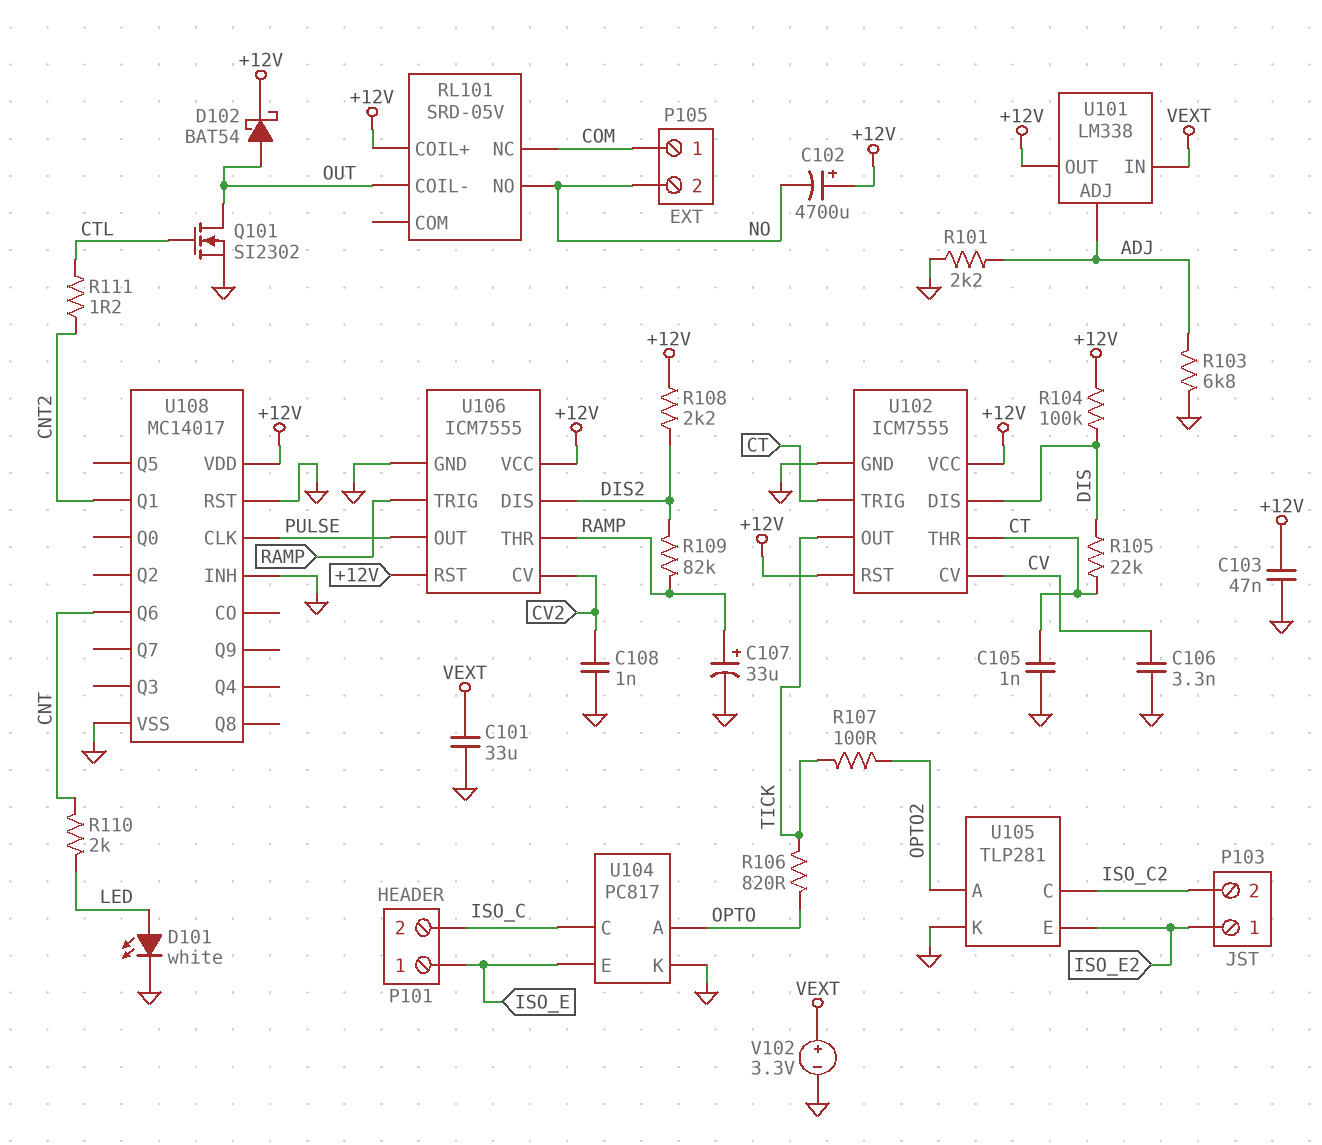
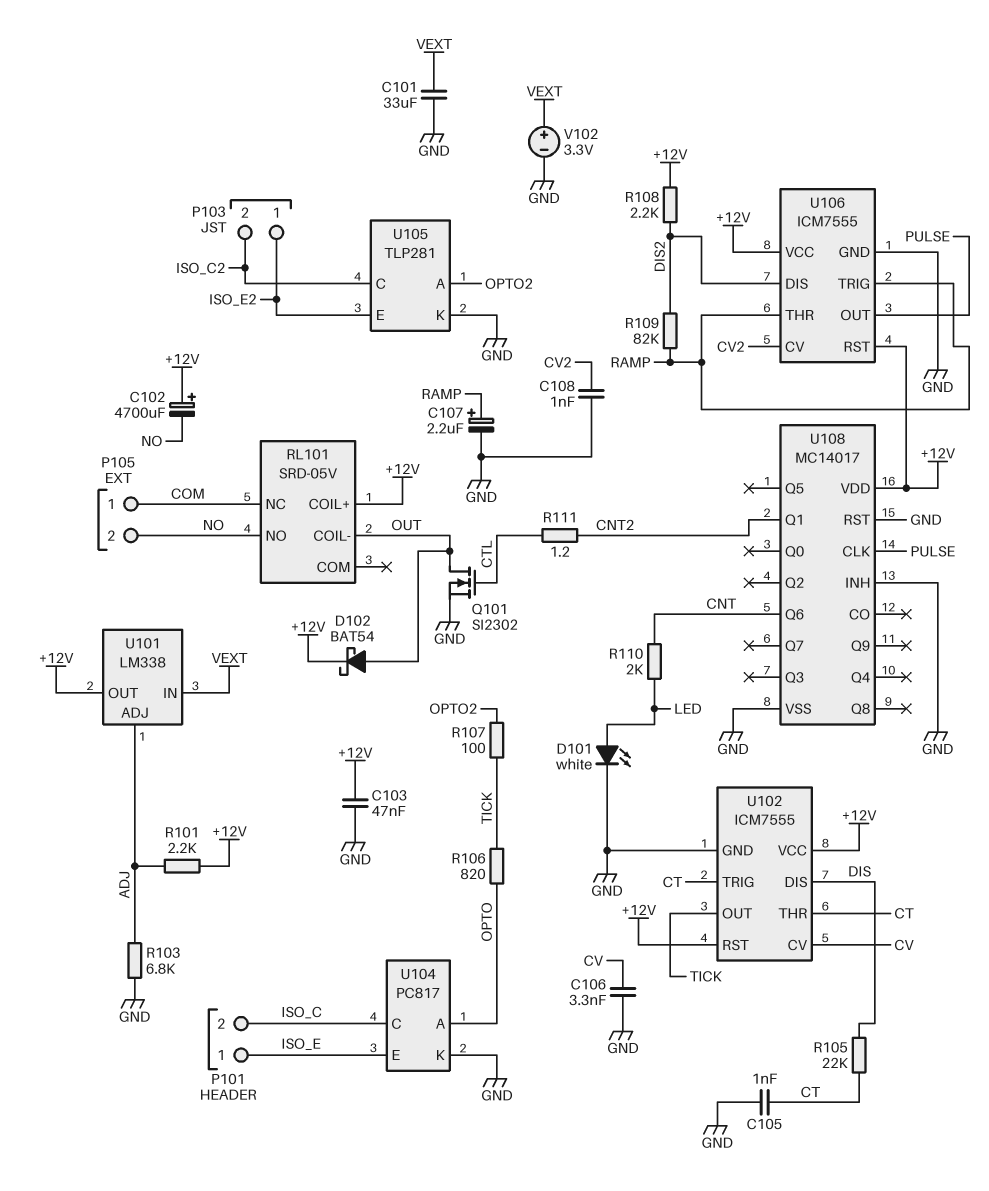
C107: 33uF (plus RAMP, minus GND) -> 2.2uF (plus RAMP, minus GND)
R101: 2.2k (ADJ, GND) -> 2.2k (+12V, ADJ)
R104: 100k (+12V, DIS) -> none

